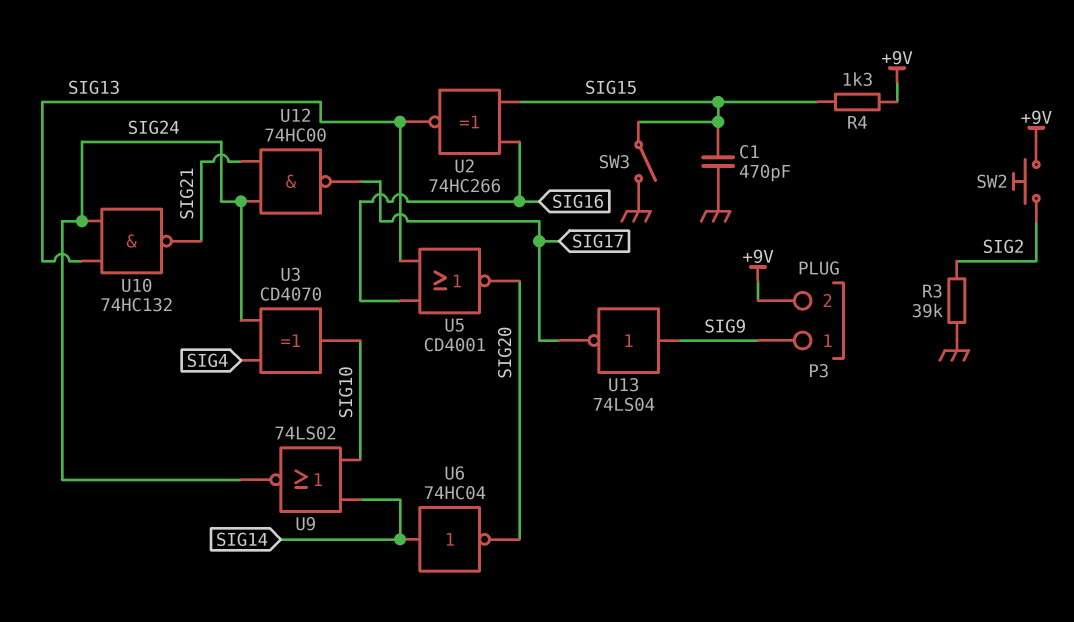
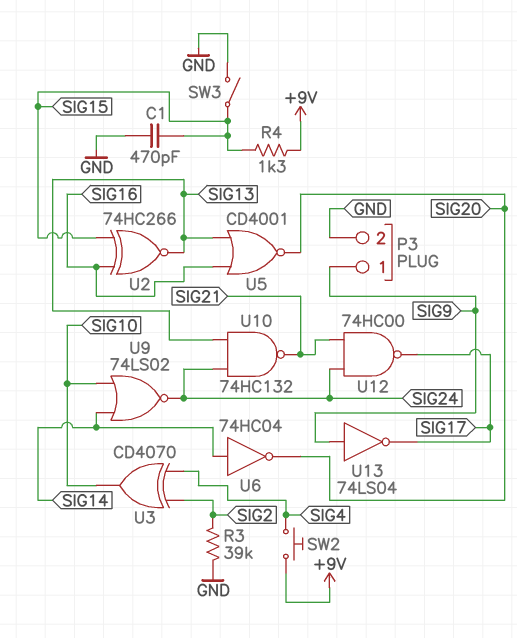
P3 pin 2: +9V -> GND
SW2: button (+9V, SIG2) -> button (+9V, SIG4)
U3: XOR CD4070 (in SIG4, in SIG24, out SIG10) -> XOR CD4070 (in SIG2, in SIG4, out SIG10)

